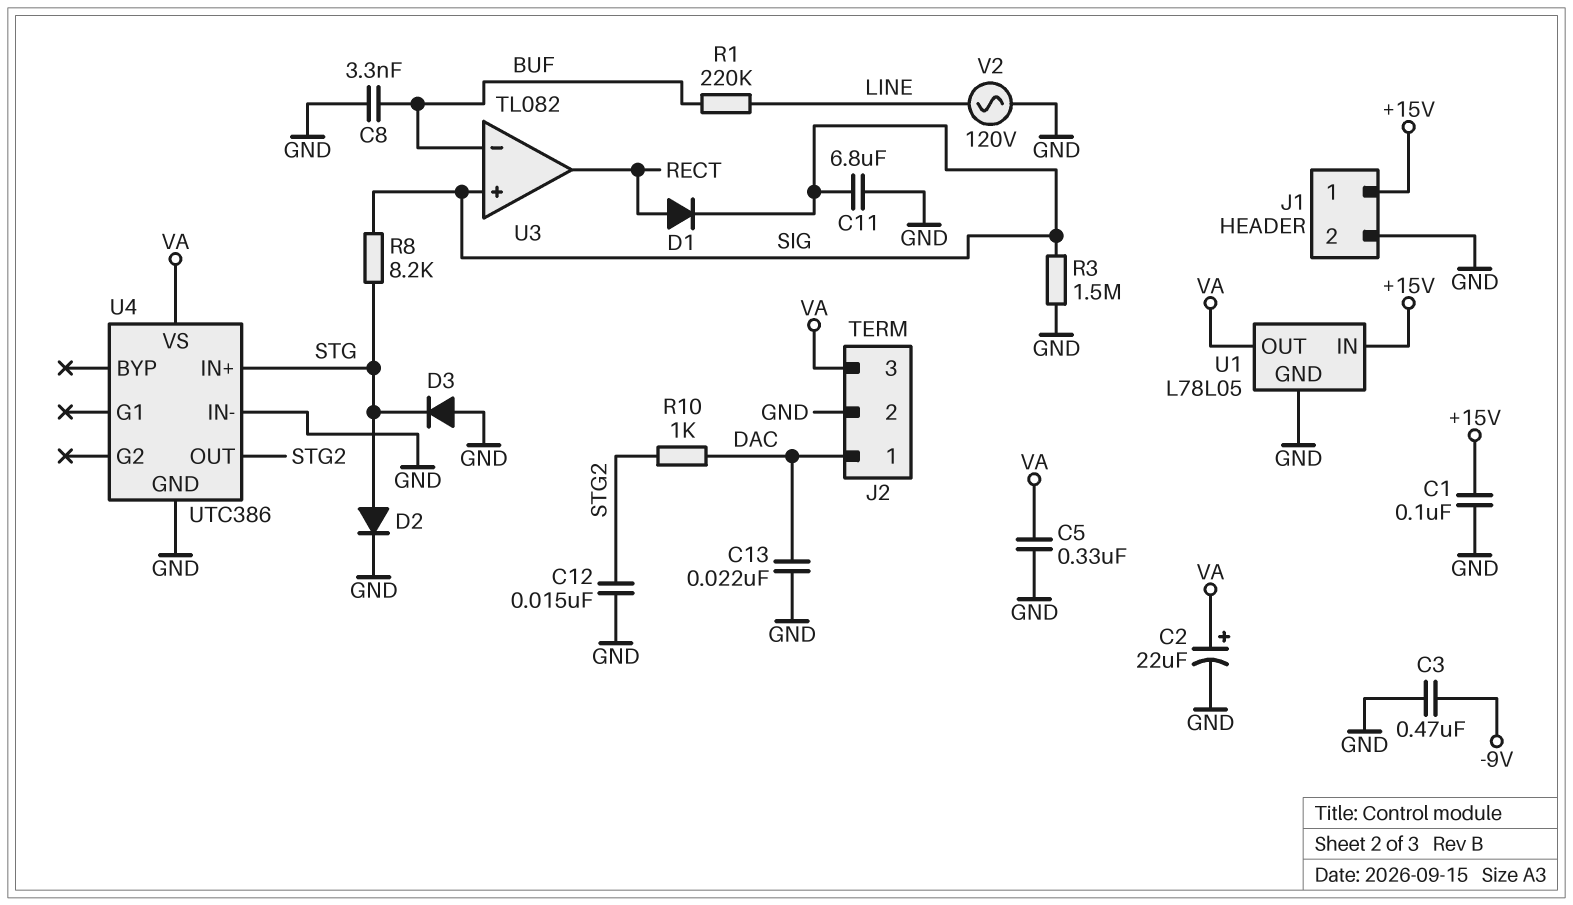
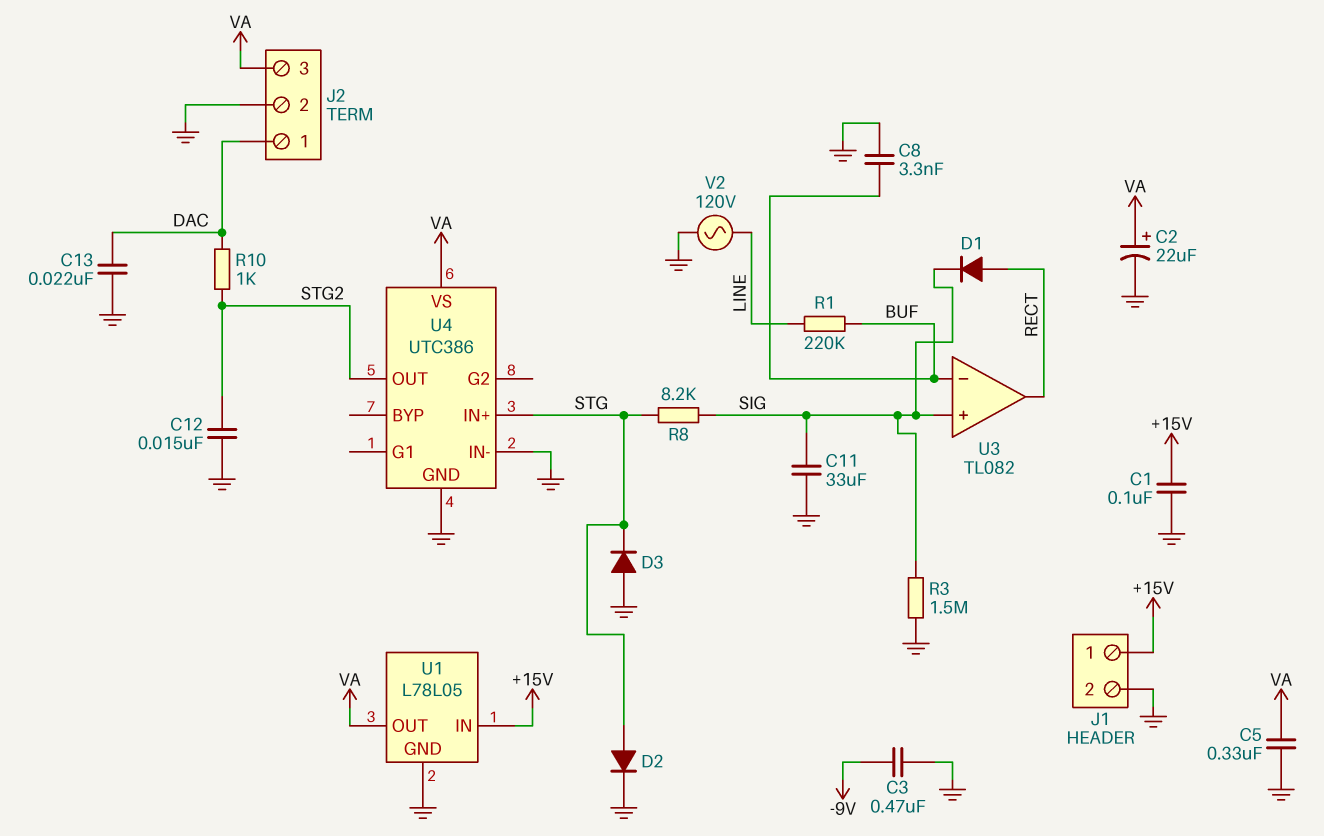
C11: 6.8uF (GND, SIG) -> 33uF (GND, SIG)

